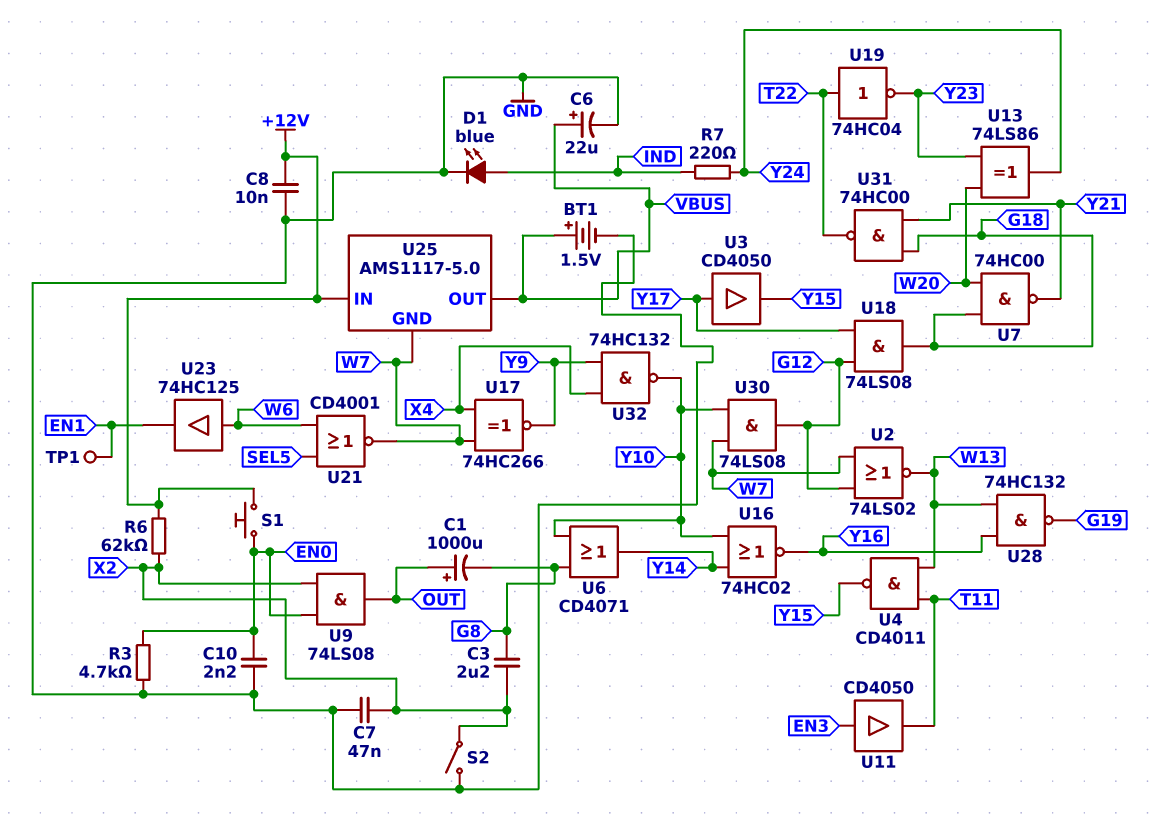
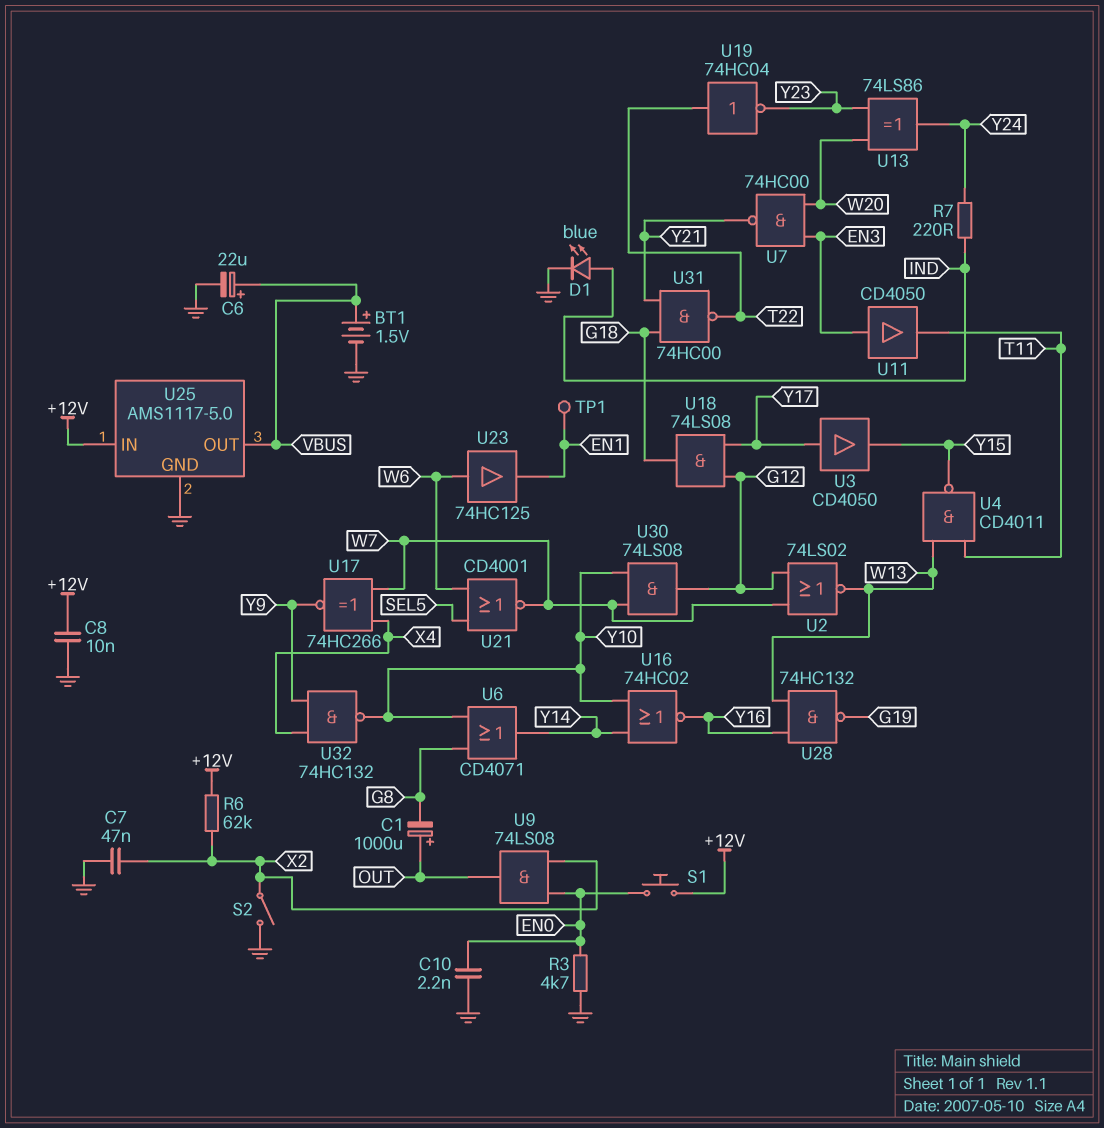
C3: 2.2uF (G8, X2) -> none
U7: NAND 74HC00 (in G18, in W20, out Y21) -> NAND 74HC00 (in EN3, in W20, out Y21)
U25 pin GND: W7 -> GND

